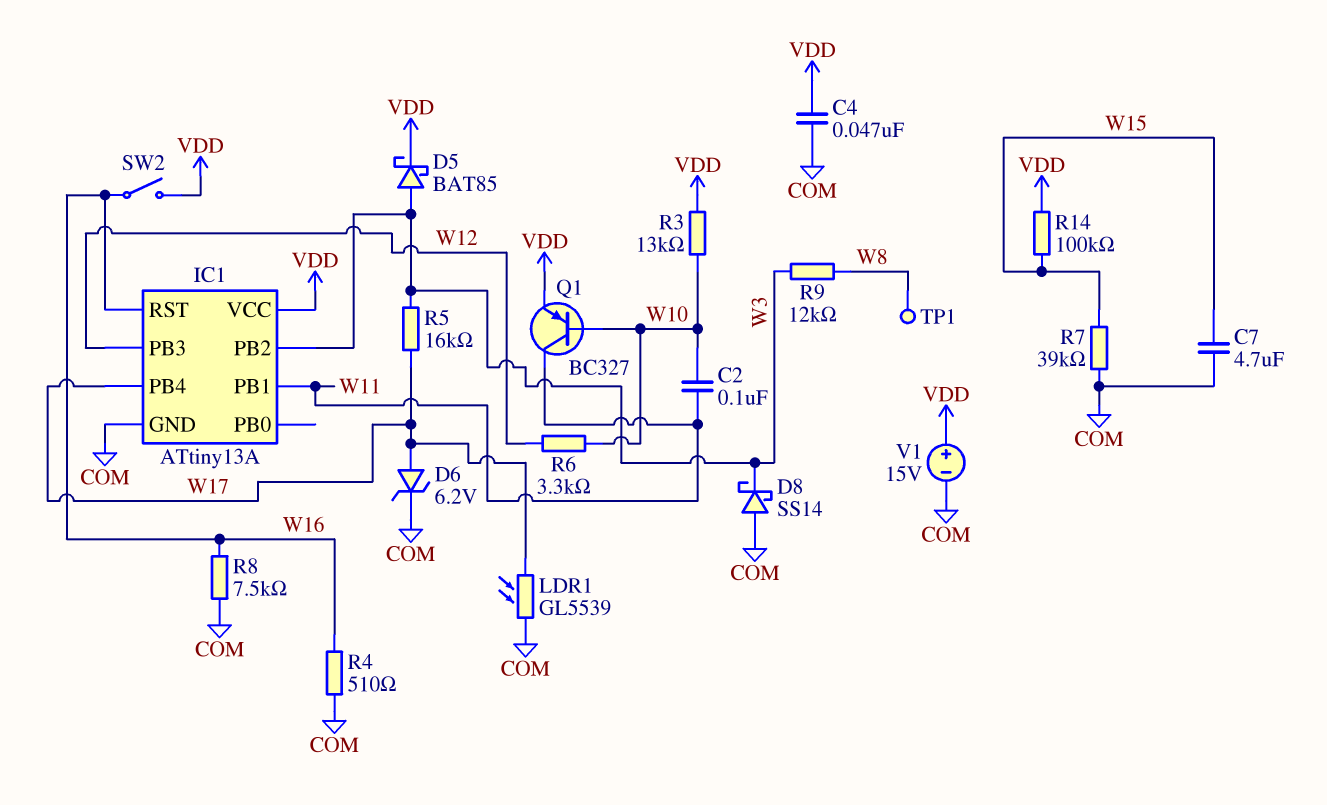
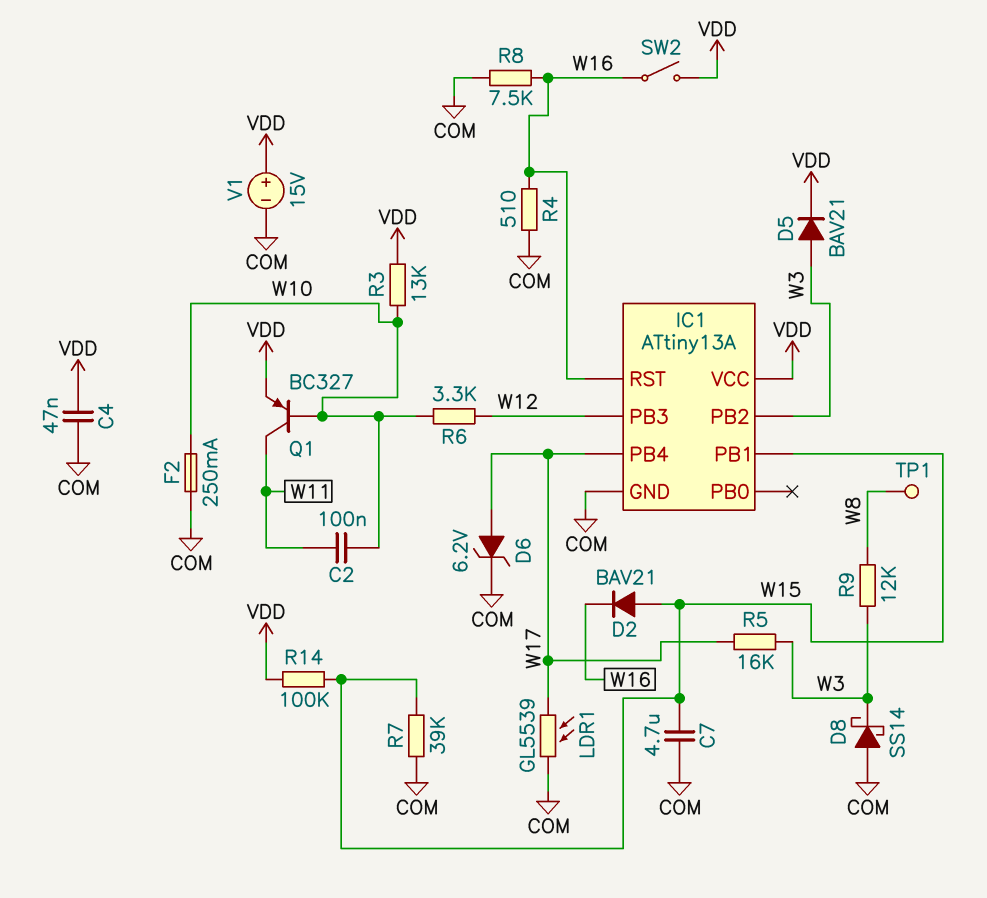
D2: none -> diode BAV21 (A W15, K W16)
D5: schottky BAT85 (A W3, K VDD) -> diode BAV21 (A W3, K VDD)
F2: none -> 250mA (COM, W10)
IC1 pin PB1: W11 -> W15

